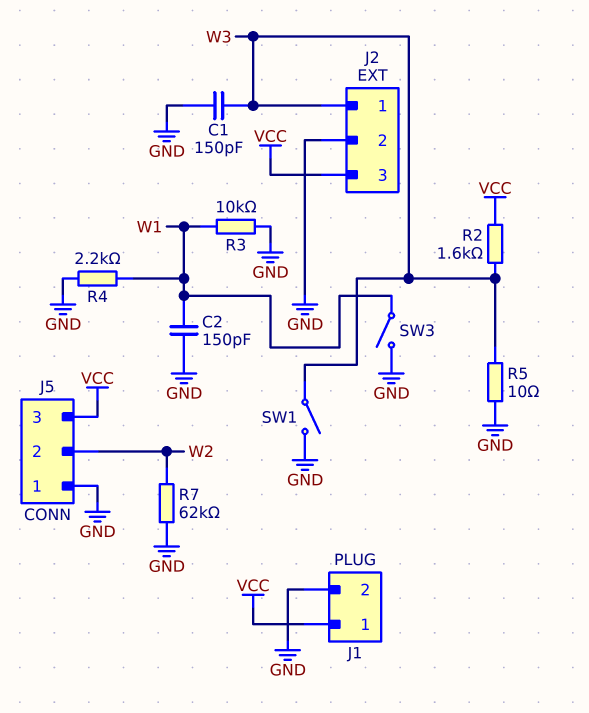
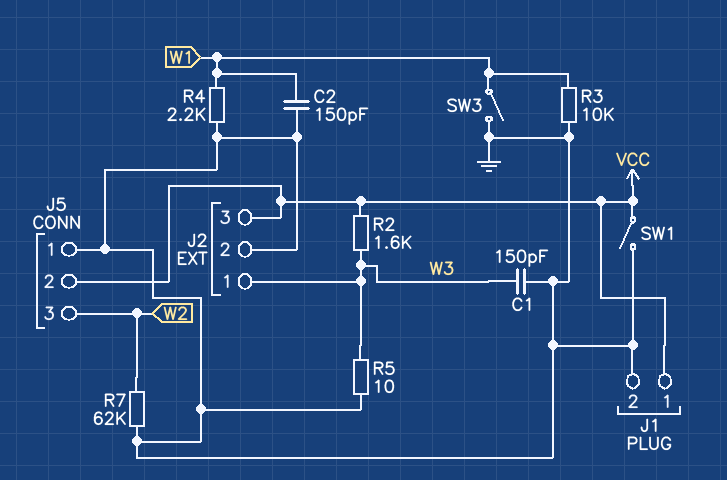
J5 pin 2: W2 -> VCC
J5 pin 3: VCC -> W2
SW1: switch (GND, W3) -> switch (GND, VCC)

